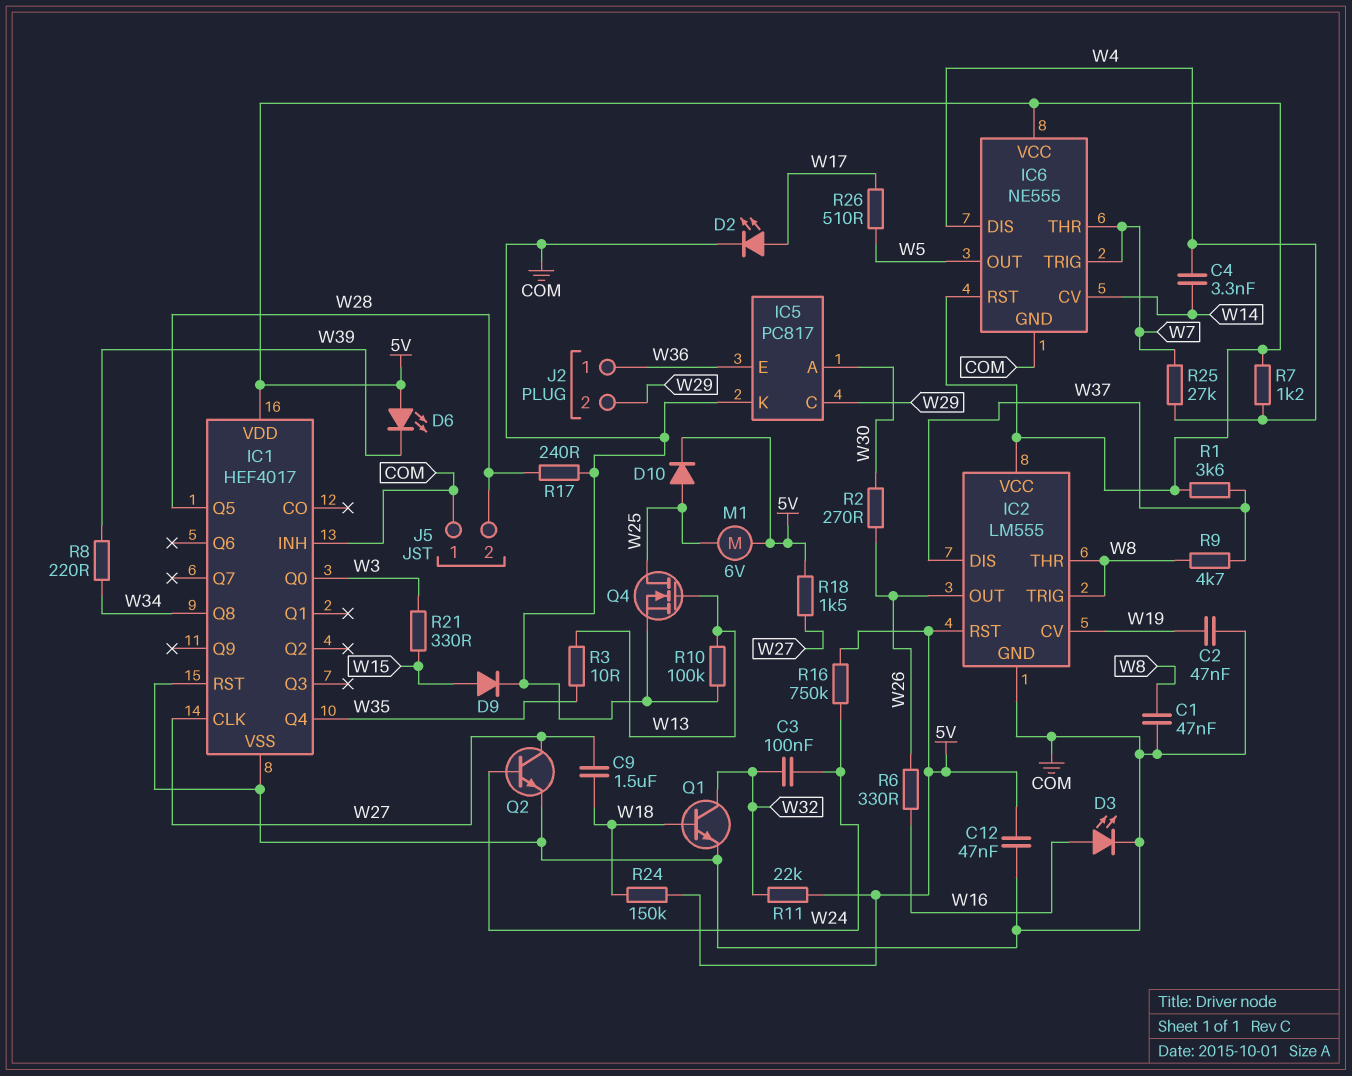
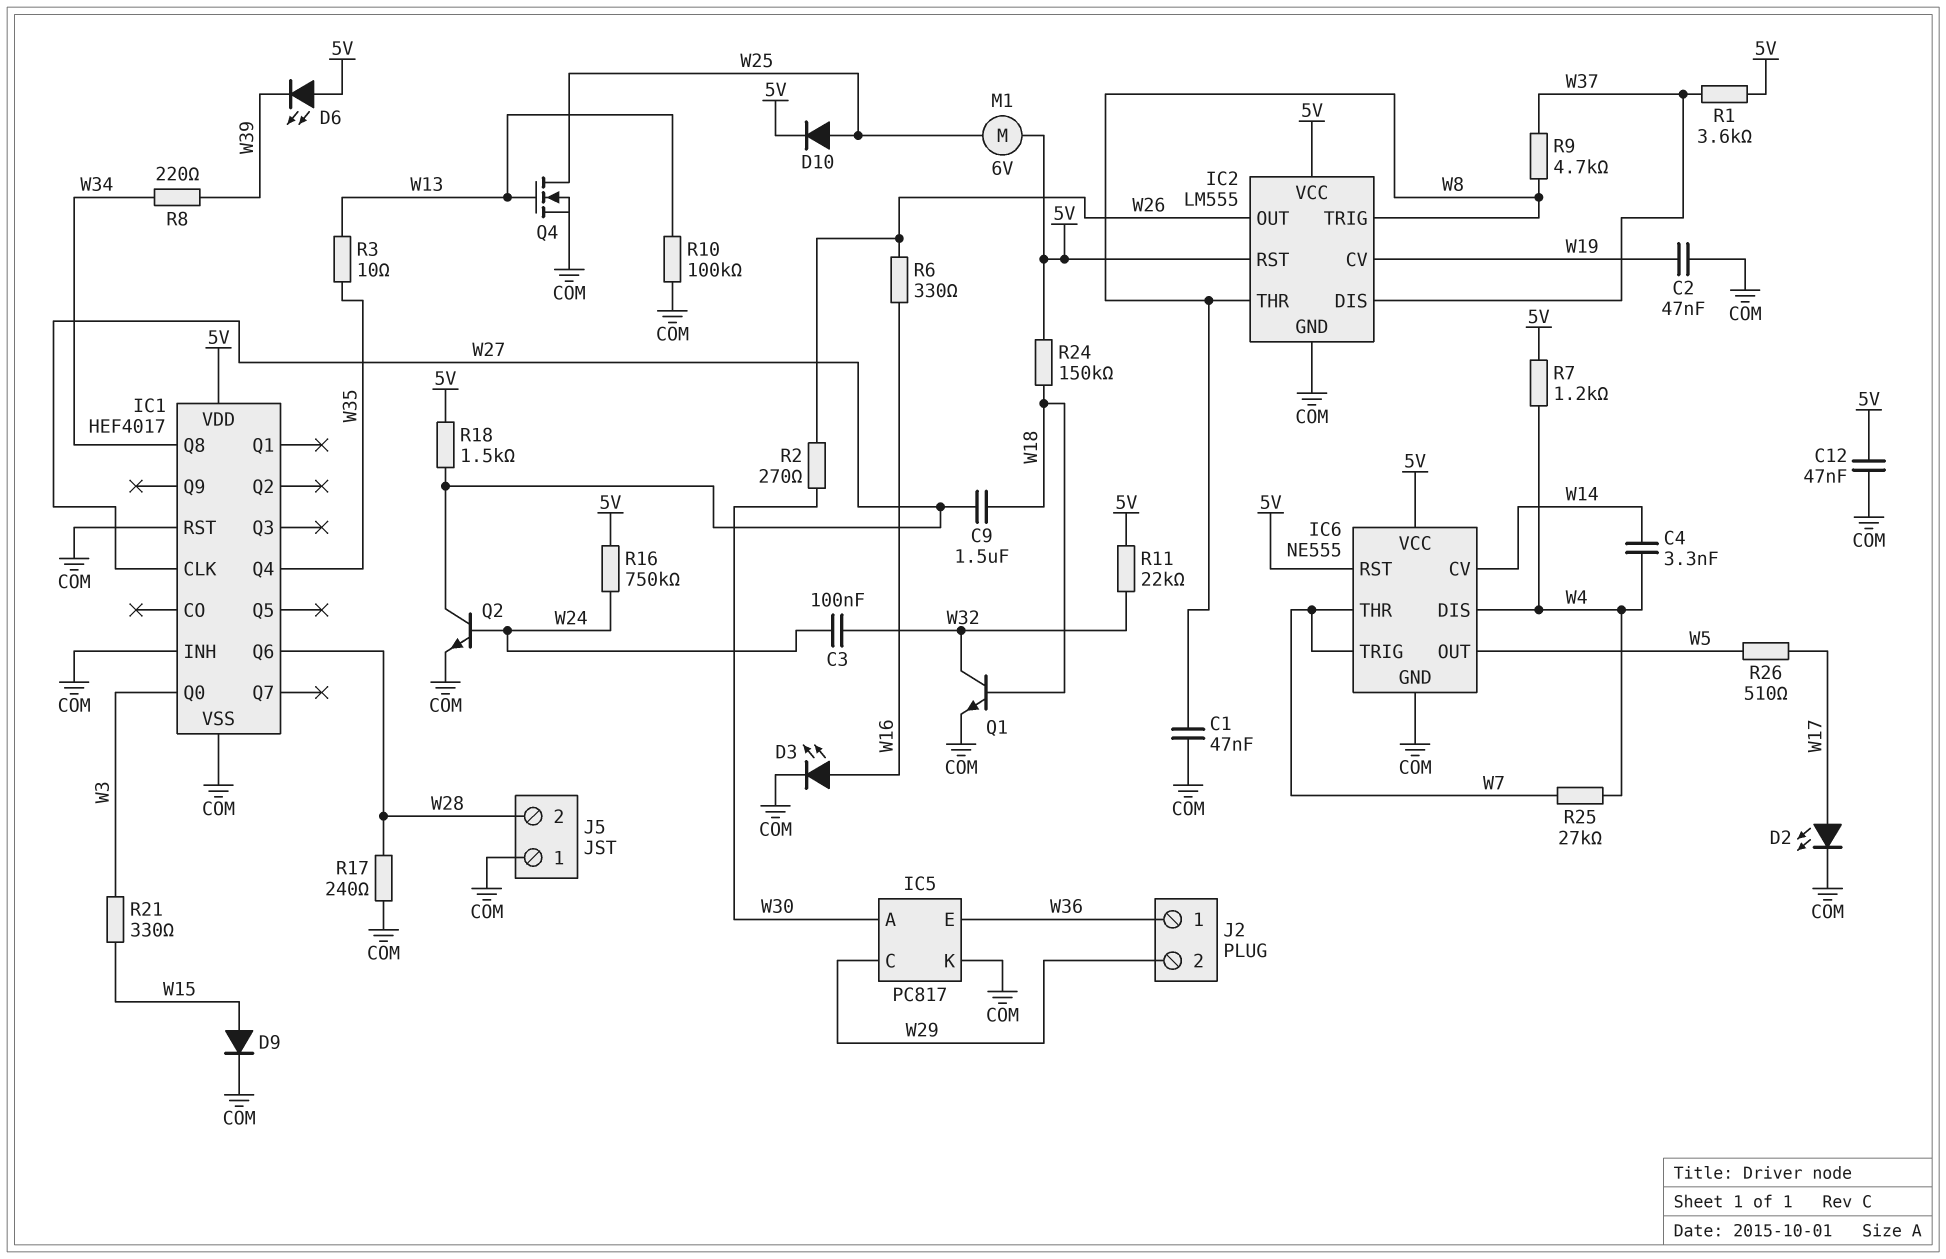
IC1 pin Q5: W28 -> none
IC1 pin Q6: none -> W28

